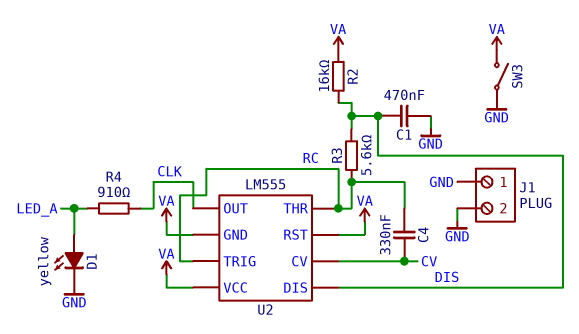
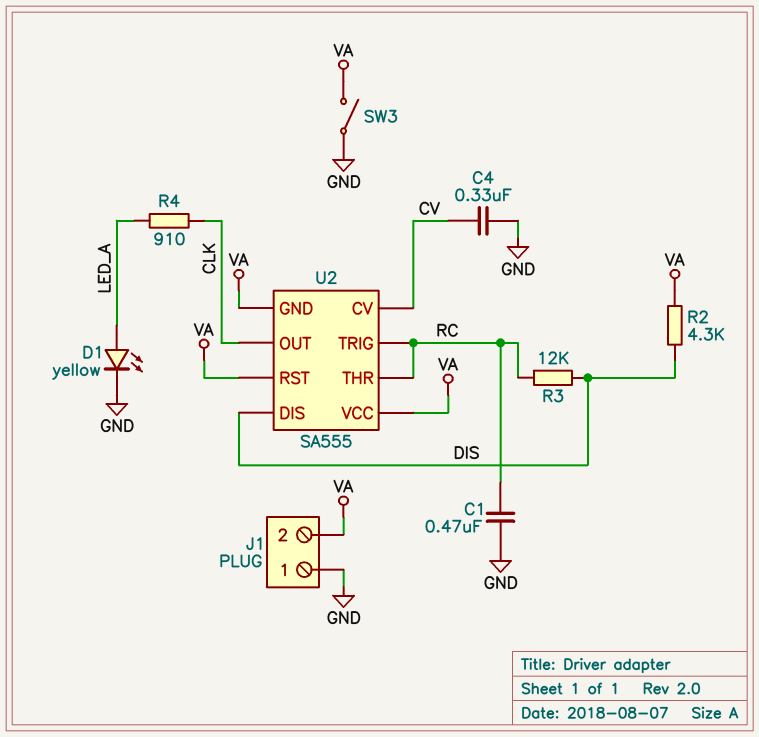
C1: 470nF (DIS, GND) -> 470nF (GND, RC)
C4: 330nF (CV, RC) -> 330nF (CV, GND)
J1 pin 2: GND -> VA
R2: 16k (DIS, VA) -> 4.3k (DIS, VA)
R3: 5.6k (DIS, RC) -> 12k (DIS, RC)
U2: LM555 -> SA555

